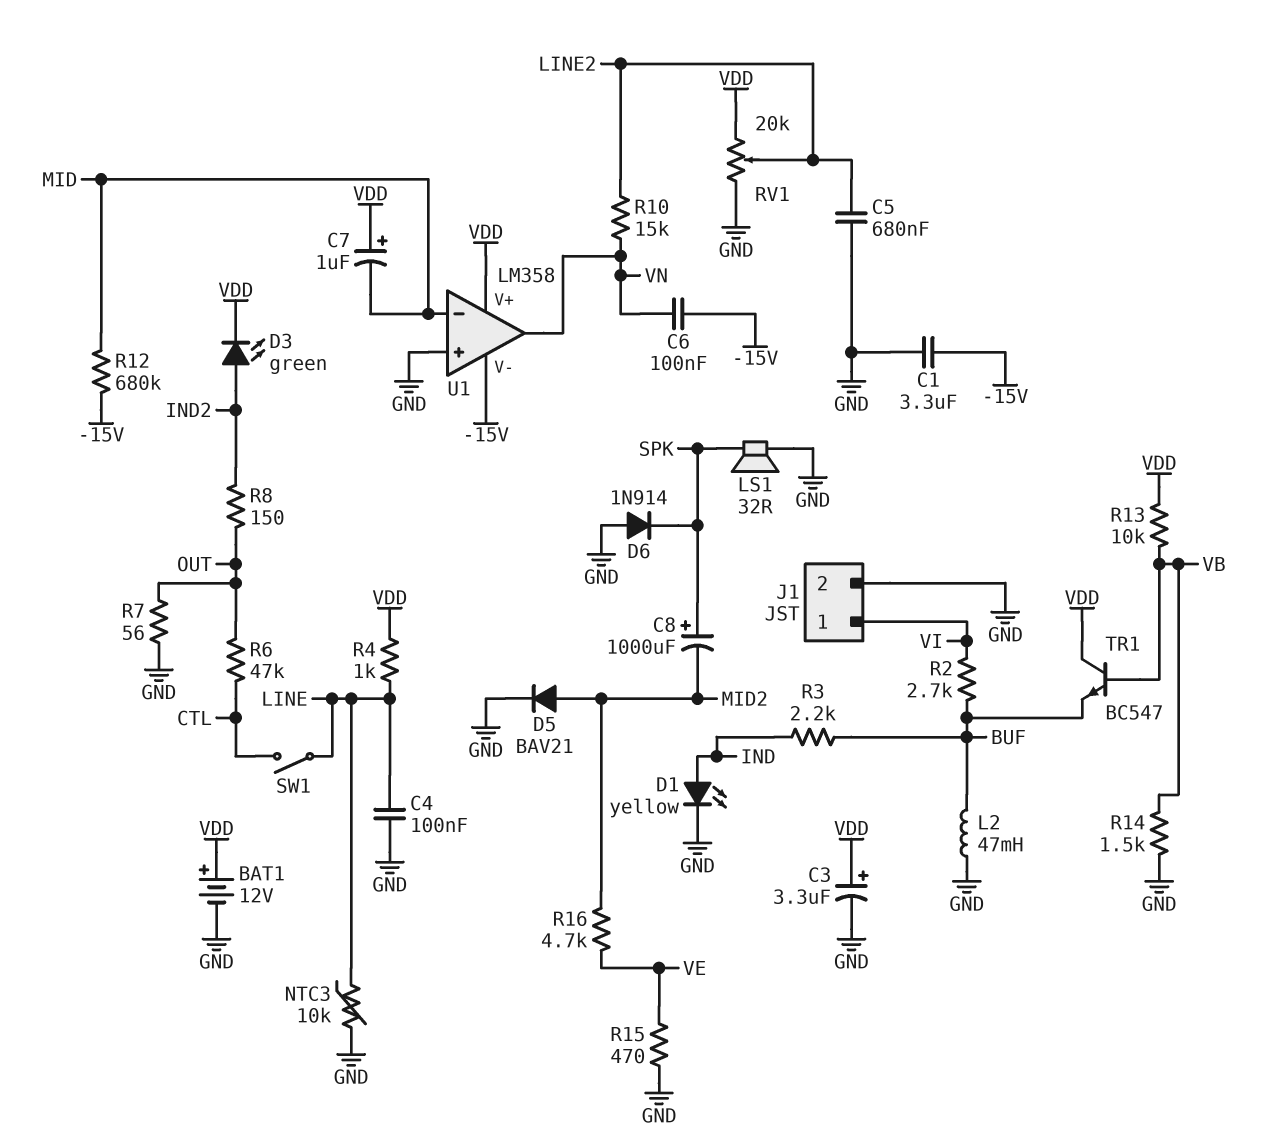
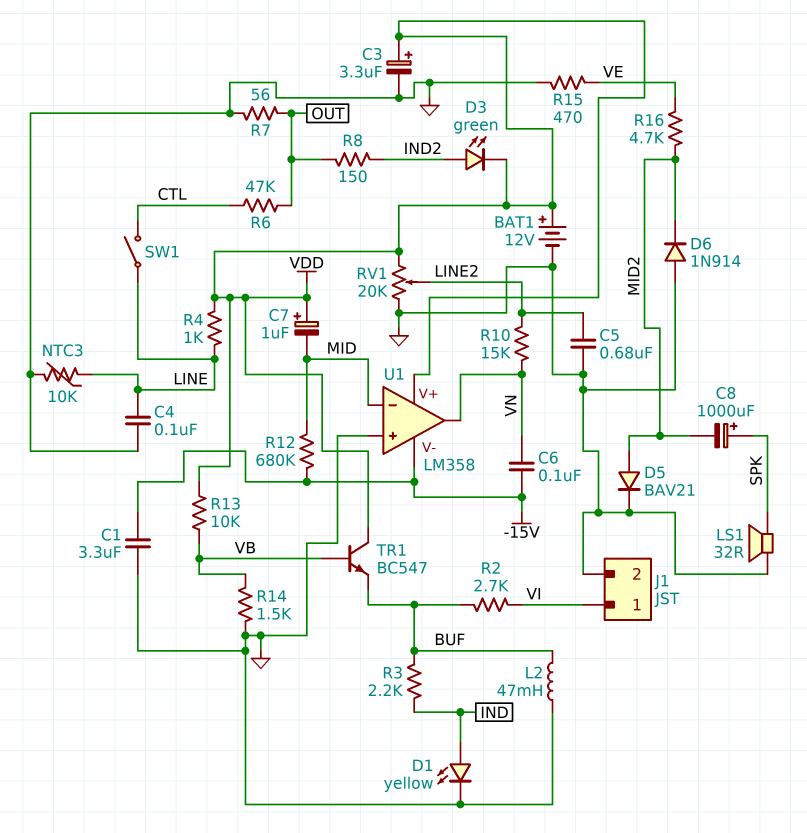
D6: diode 1N914 (A GND, K SPK) -> diode 1N914 (A GND, K MID2)

